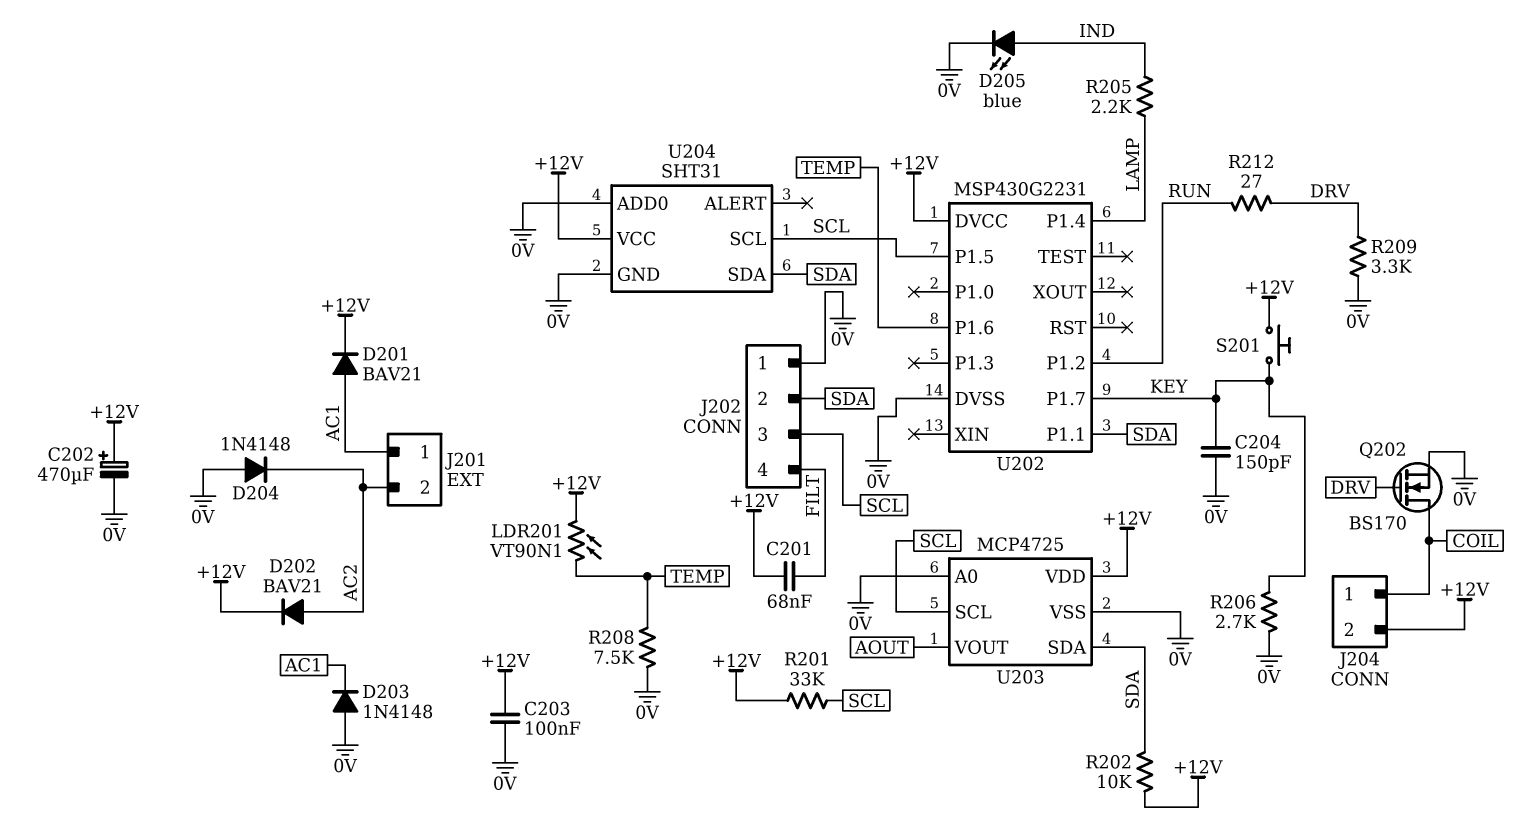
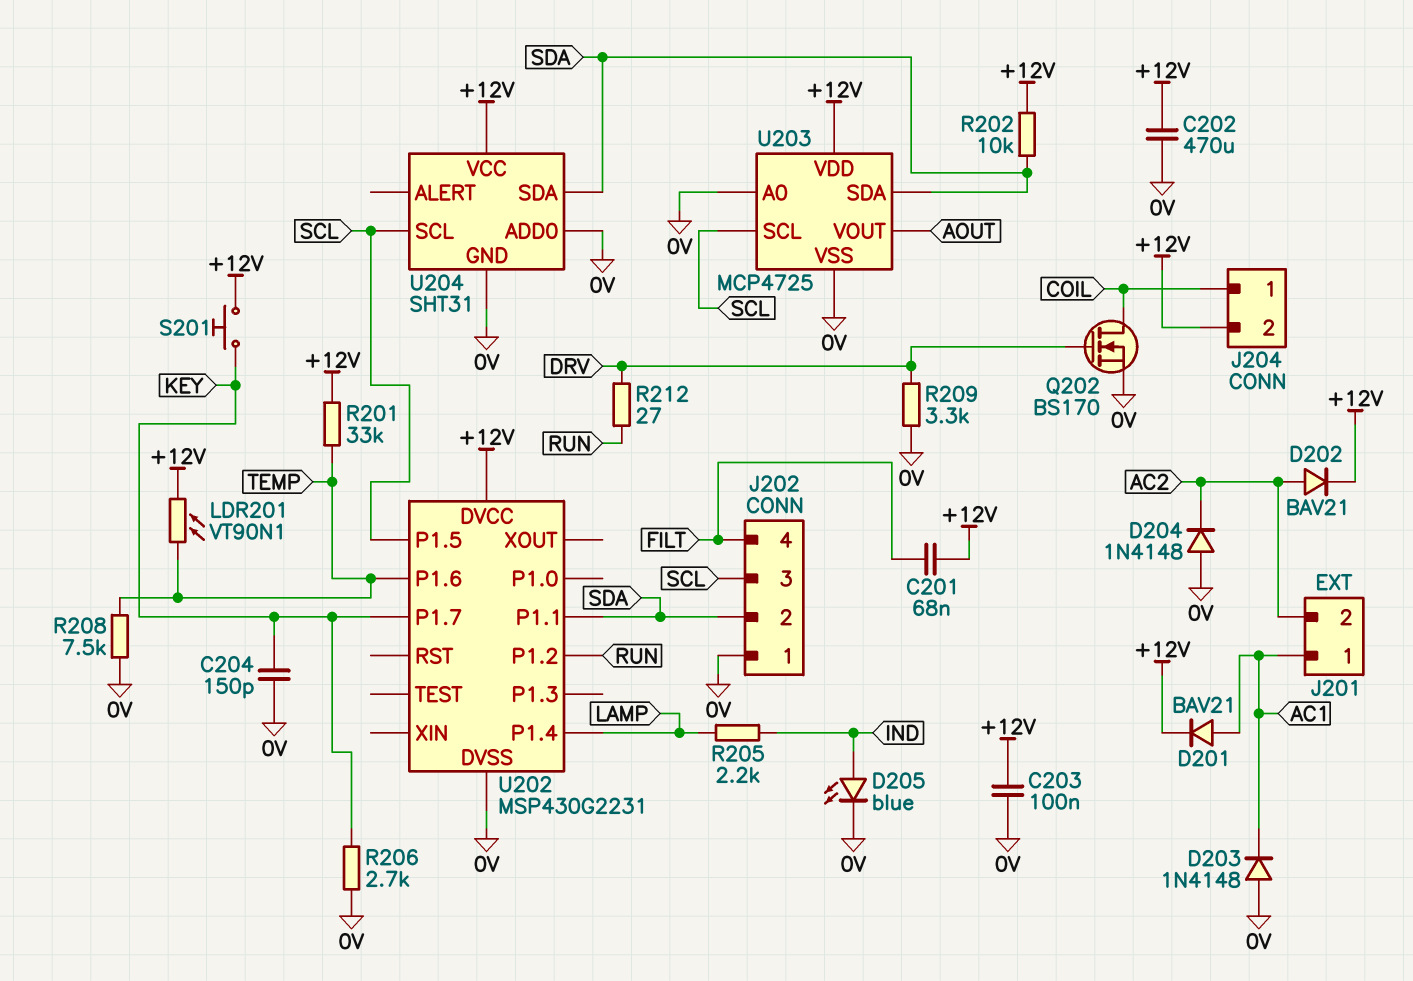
C202: 470uF (plus +12V, minus 0V) -> 470uF (+12V, 0V)
R201: 33k (+12V, SCL) -> 33k (+12V, TEMP)

